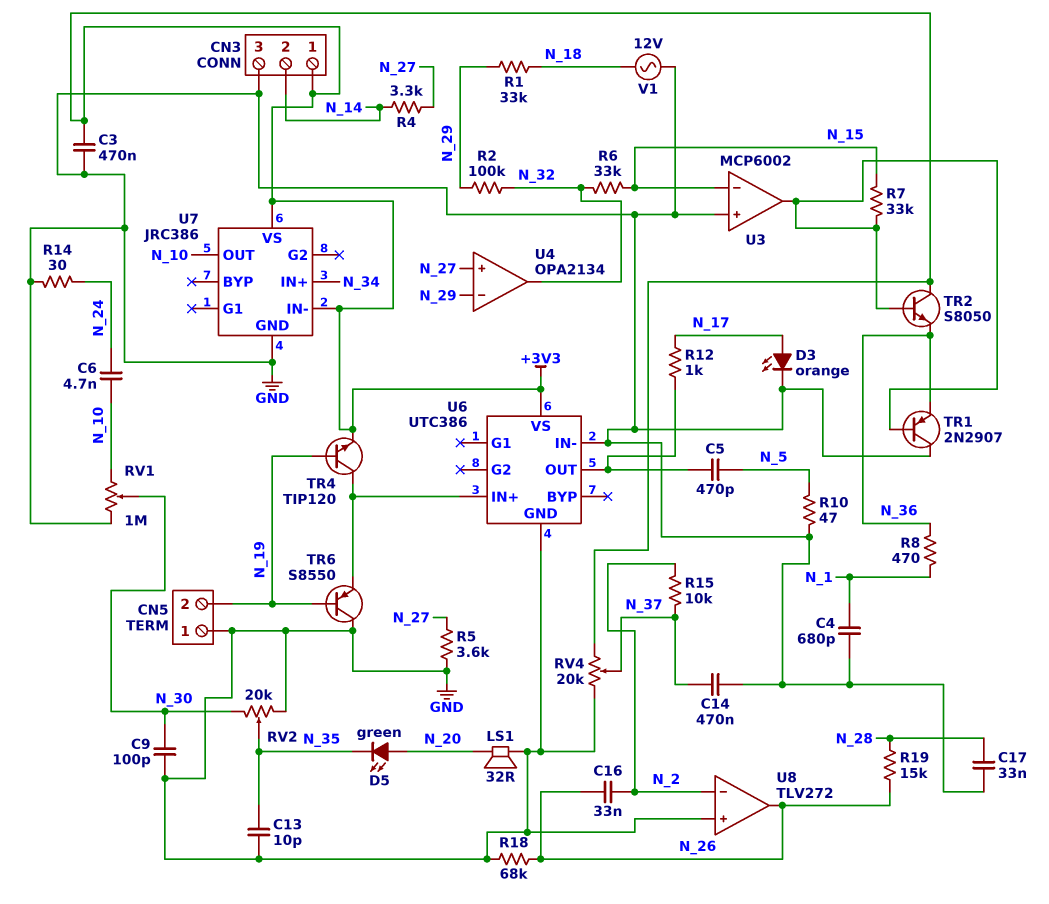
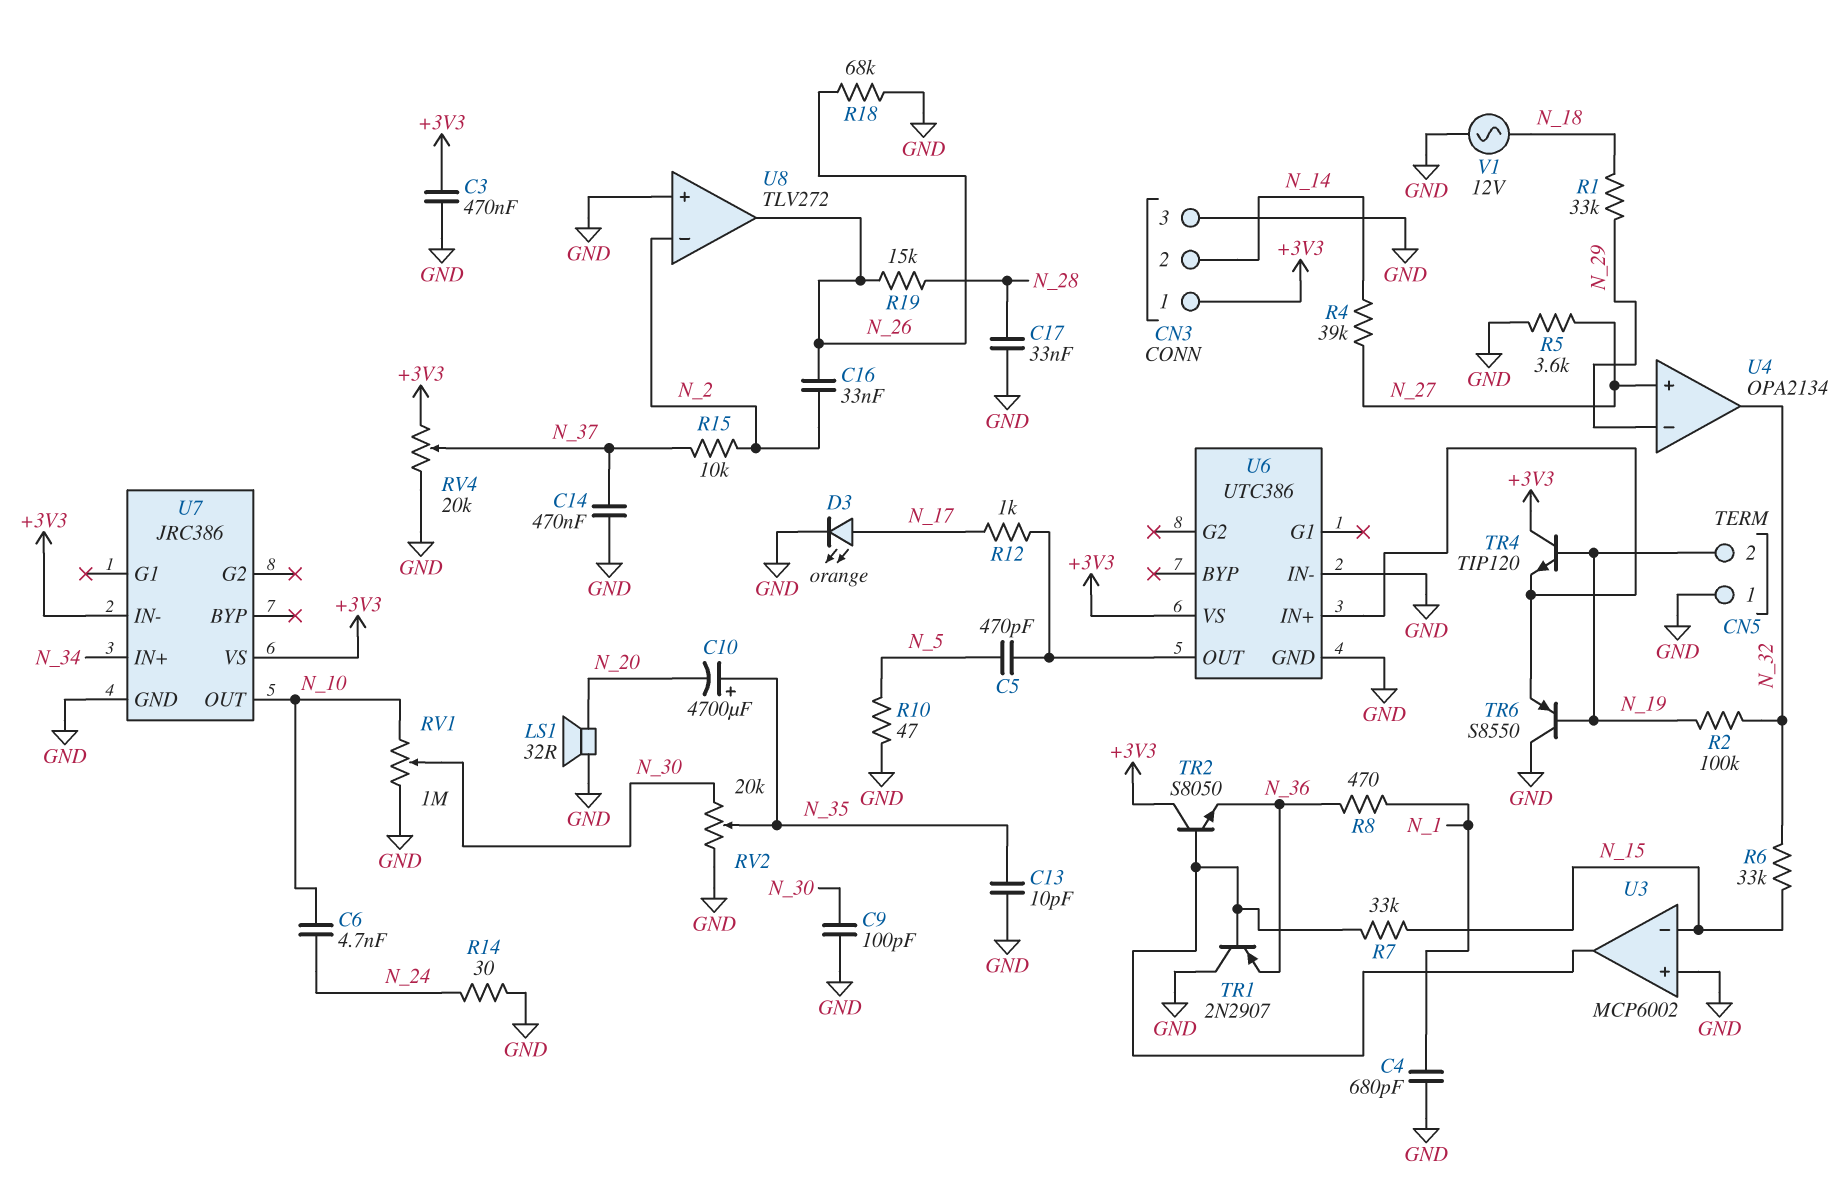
C10: none -> 4700uF (plus N_35, minus N_20)
D5: LED green (A N_20, K N_35) -> none
R2: 100k (N_29, N_32) -> 100k (N_19, N_32)
R4: 3.3k (N_14, N_27) -> 39k (N_14, N_27)
TR4: NPN TIP120 (B N_19, C U6/IN+, E +3V3) -> NPN TIP120 (B N_19, C +3V3, E U6/IN+)

